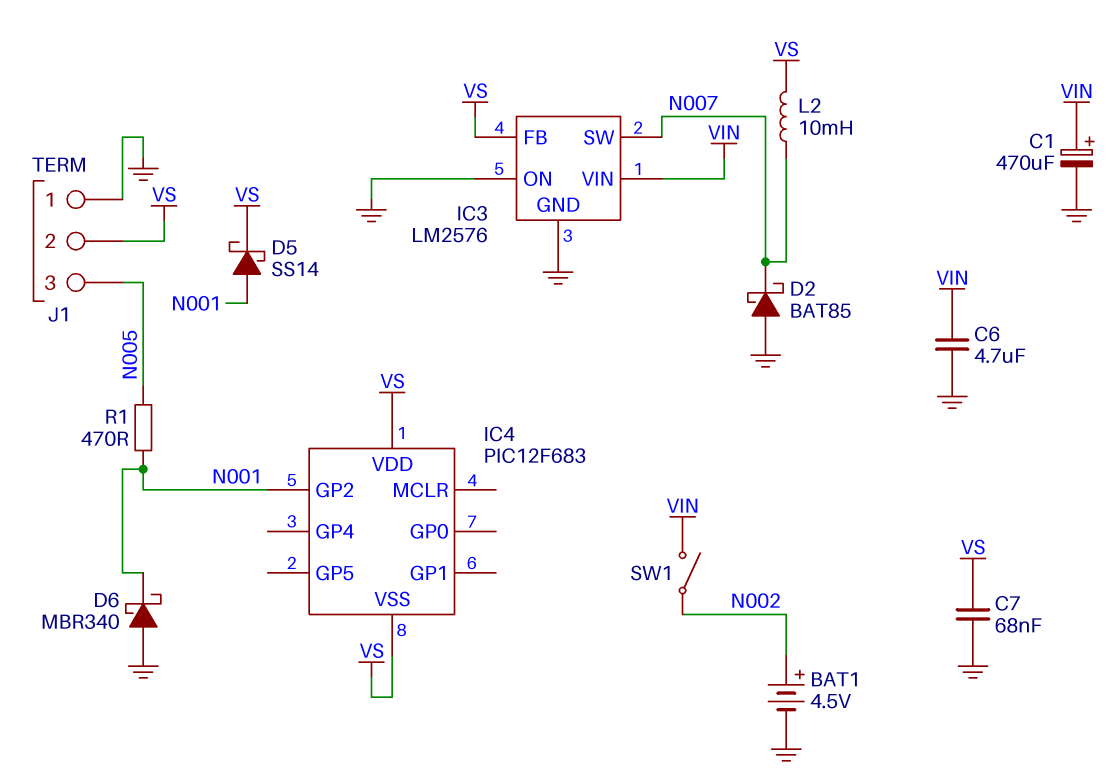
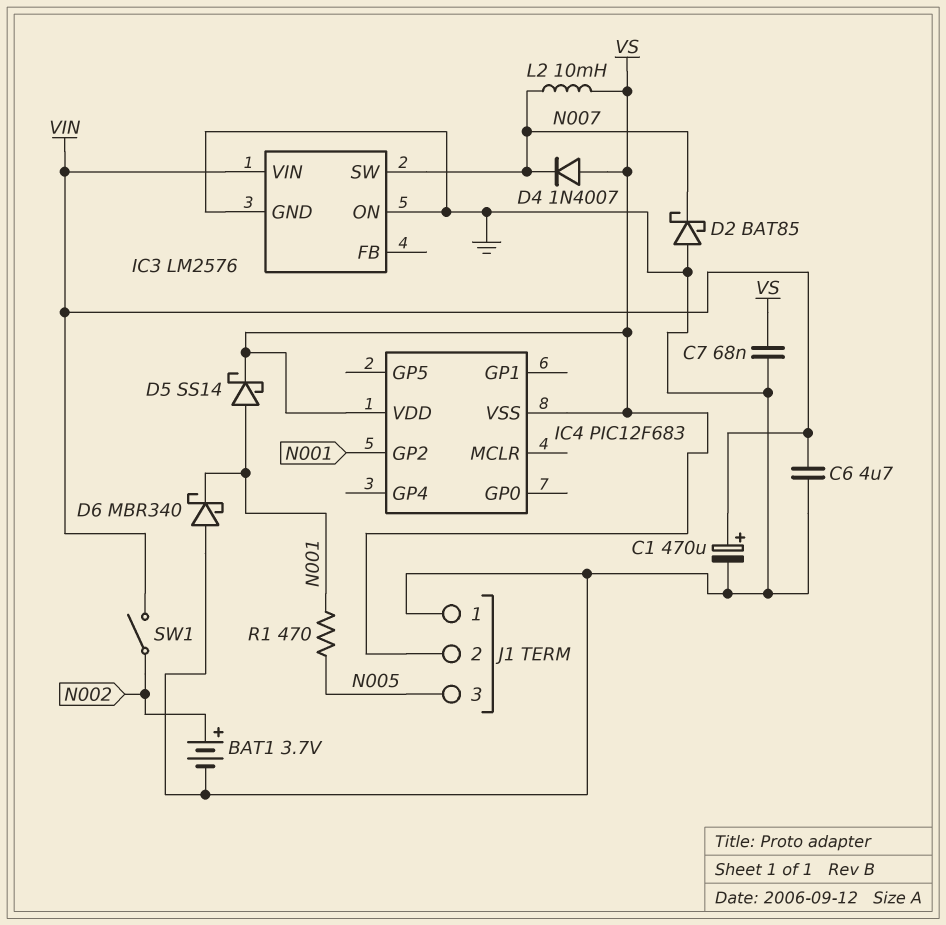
BAT1: 4.5V (plus N002, minus GND) -> 3.7V (plus N002, minus GND)
D4: none -> diode 1N4007 (A VS, K N007)
IC3 pin FB: VS -> none

